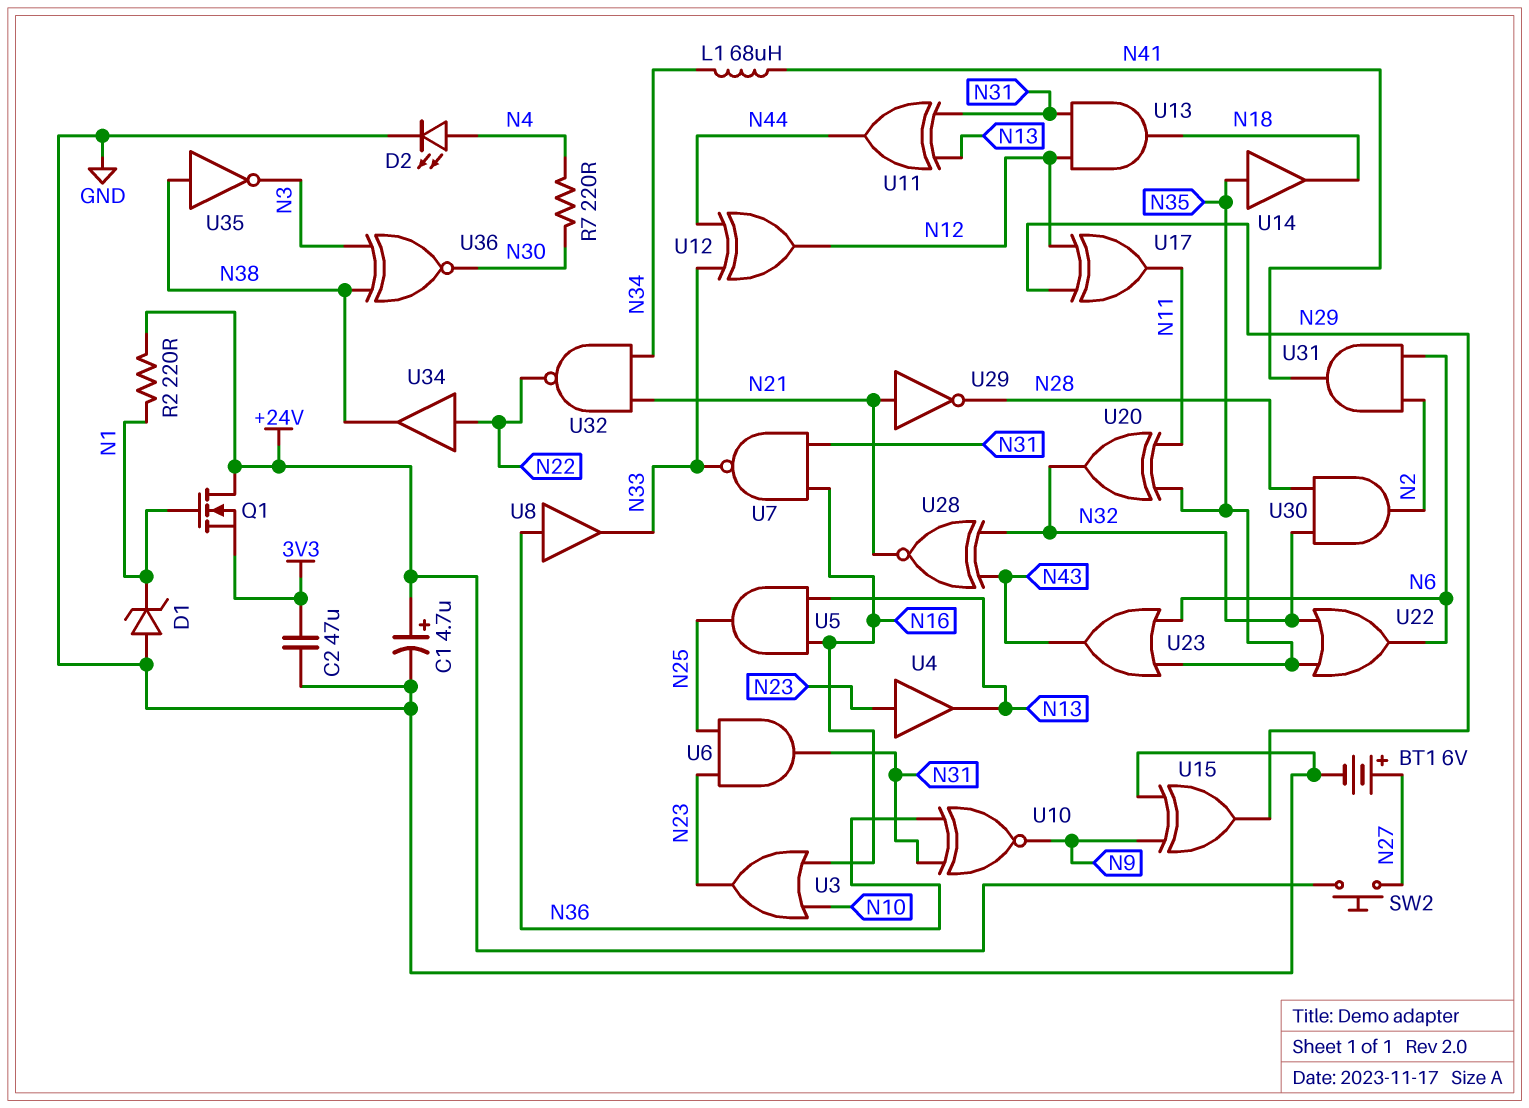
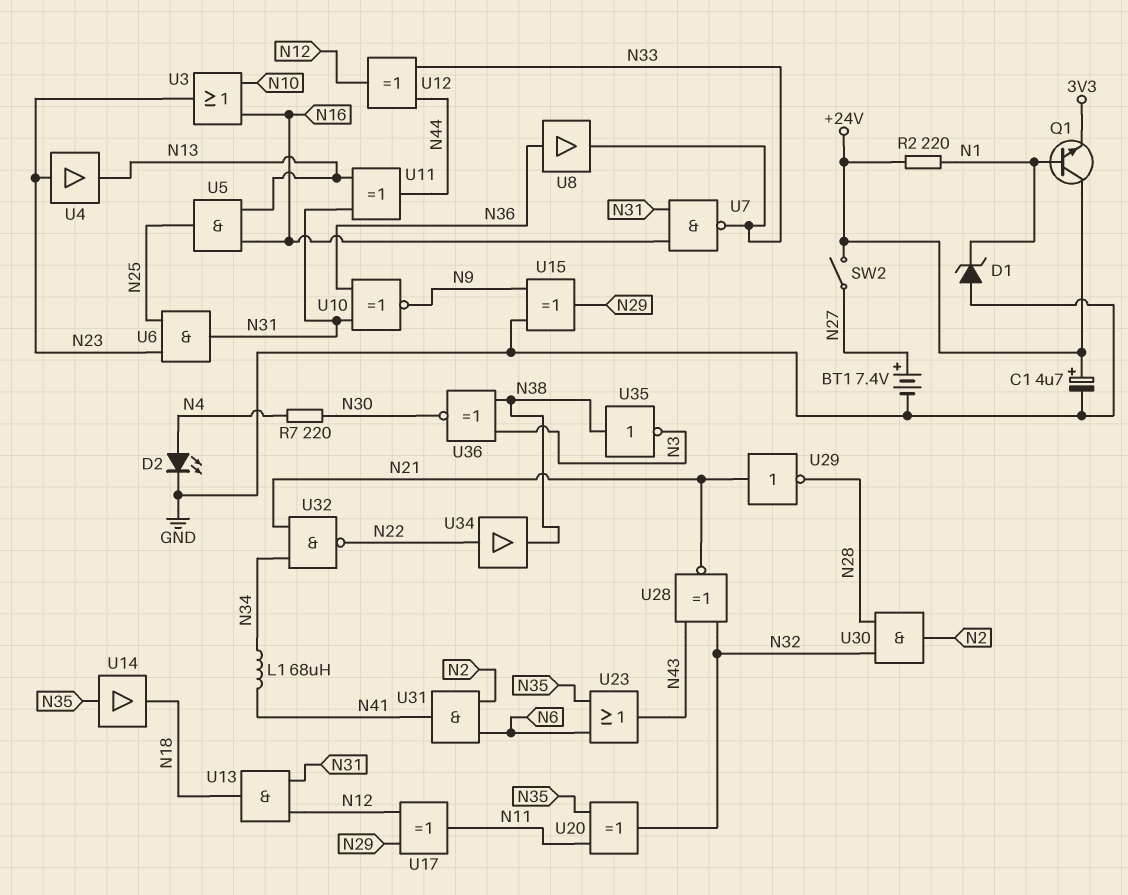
BT1: 6V (plus N27, minus GND) -> 7.4V (plus N27, minus GND)
C2: 47uF (3V3, GND) -> none
Q1: NMOS (G N1, D +24V, S 3V3) -> NPN (B N1, C +24V, E 3V3)
SW2: button (+24V, N27) -> switch (+24V, N27)
U22: OR (in N32, in N35, out N6) -> none

